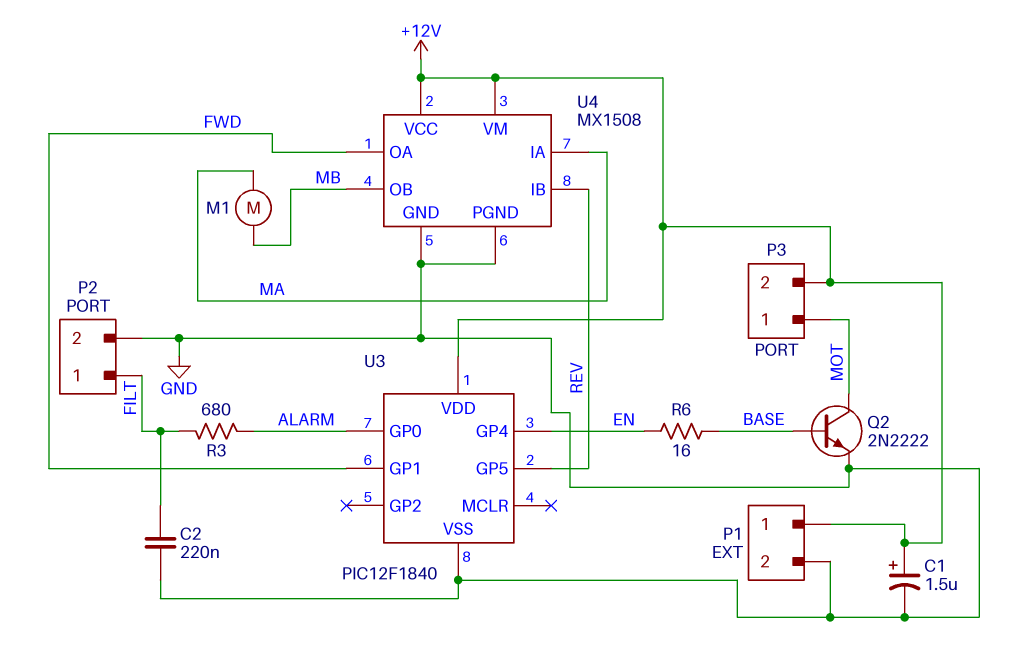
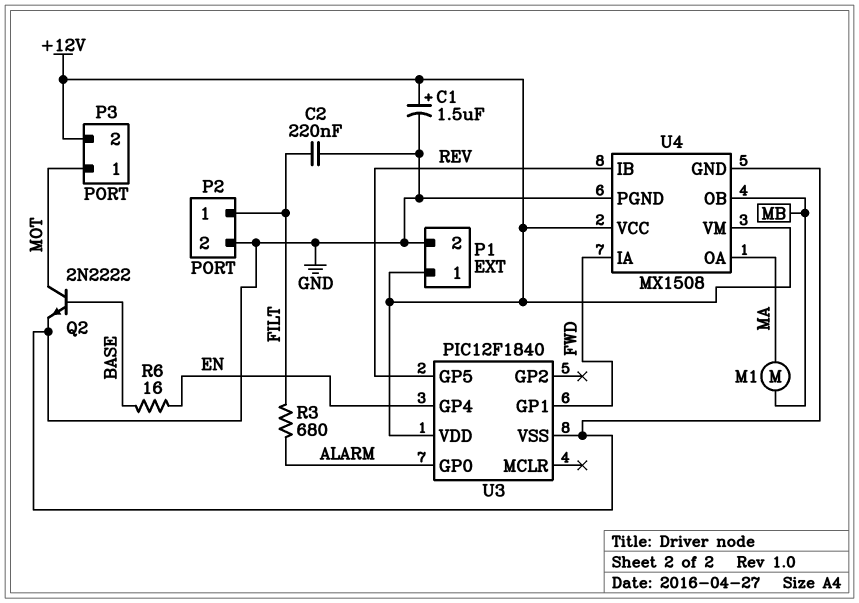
U4 pin IA: MA -> FWD
U4 pin OA: FWD -> MA

